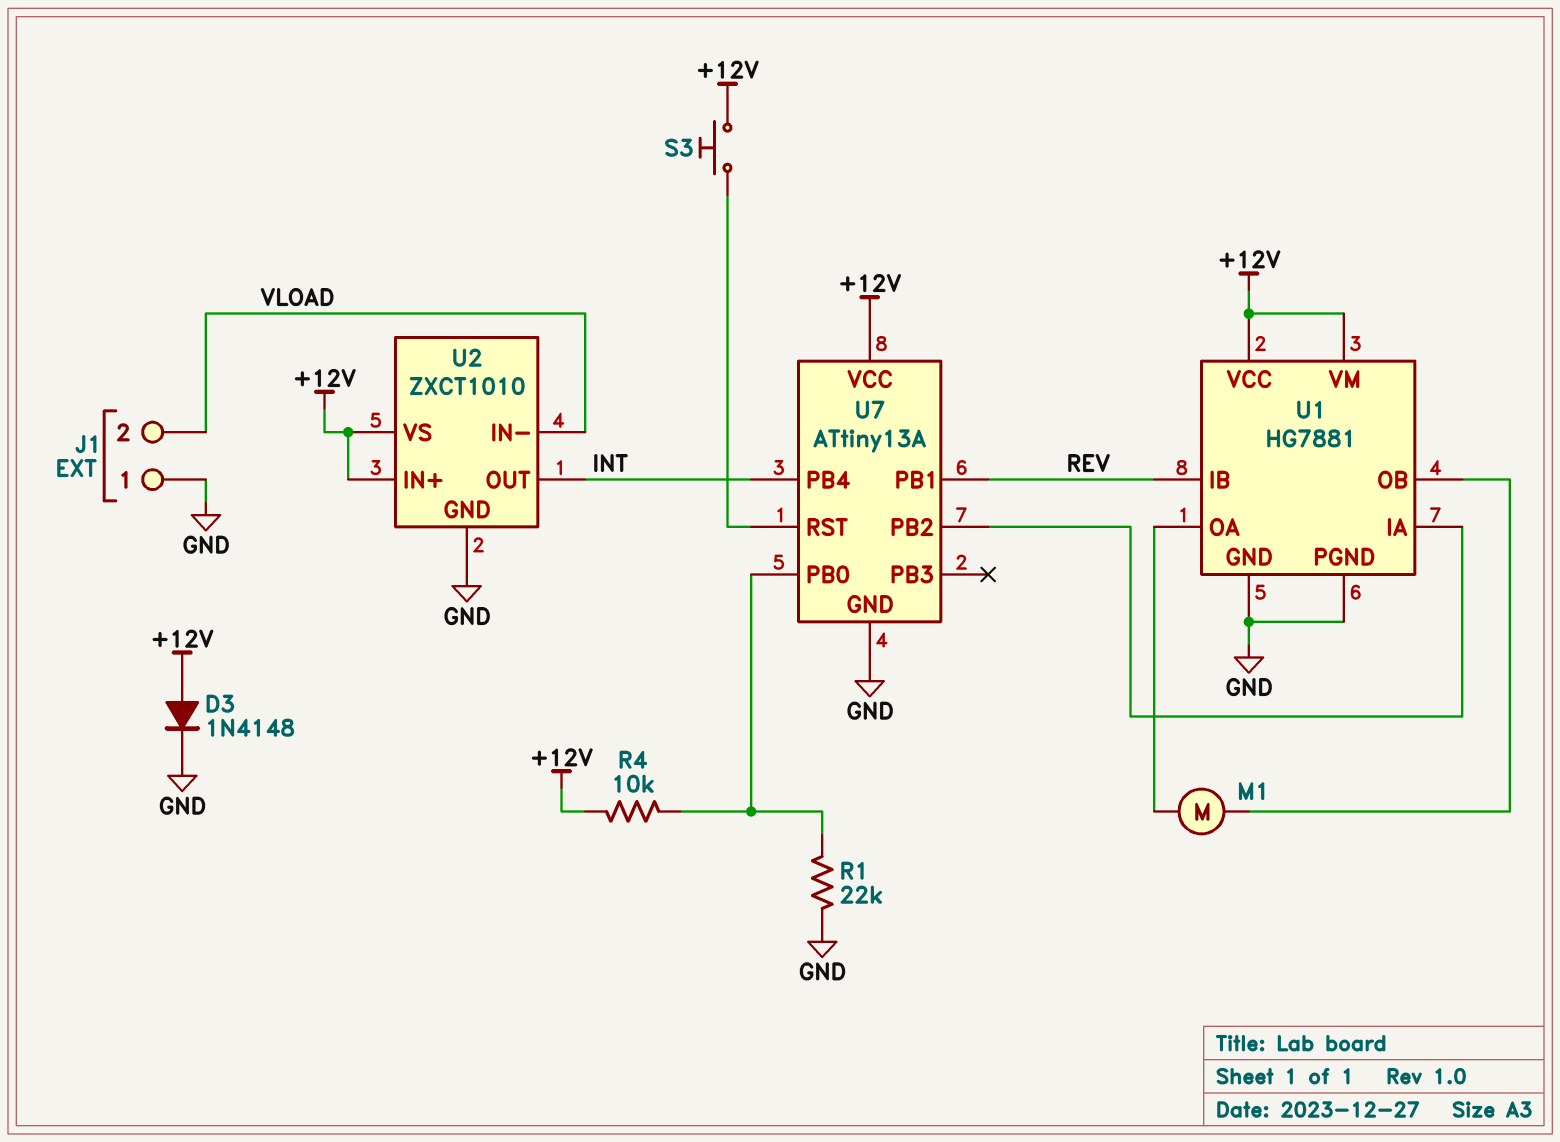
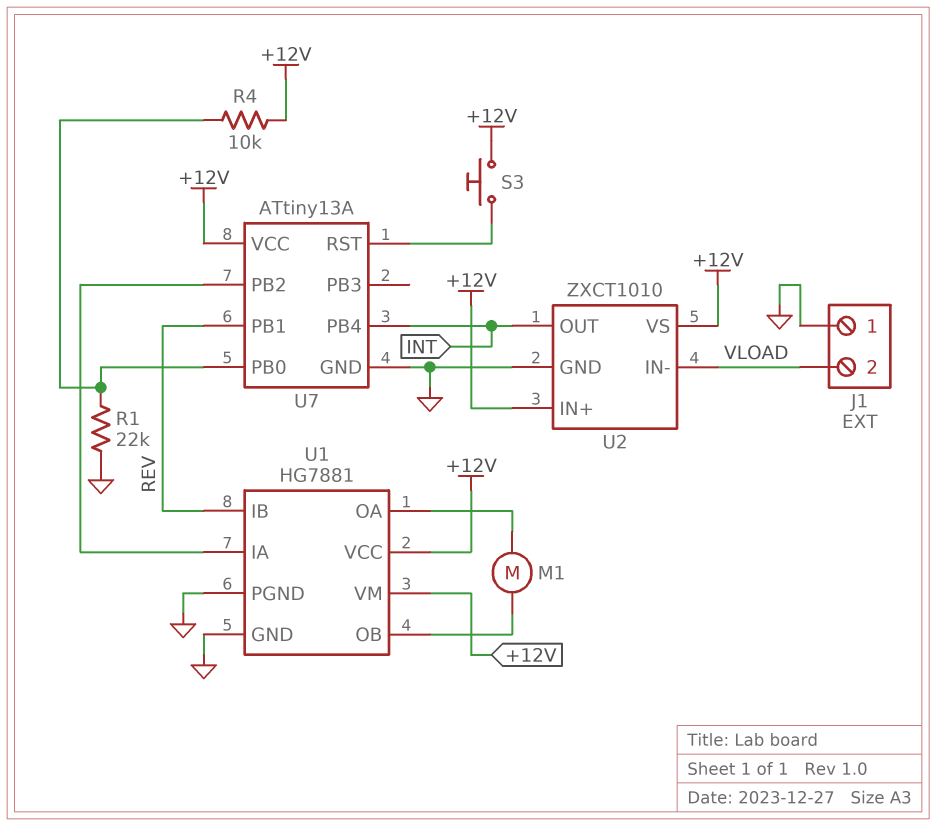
D3: diode 1N4148 (A +12V, K GND) -> none

